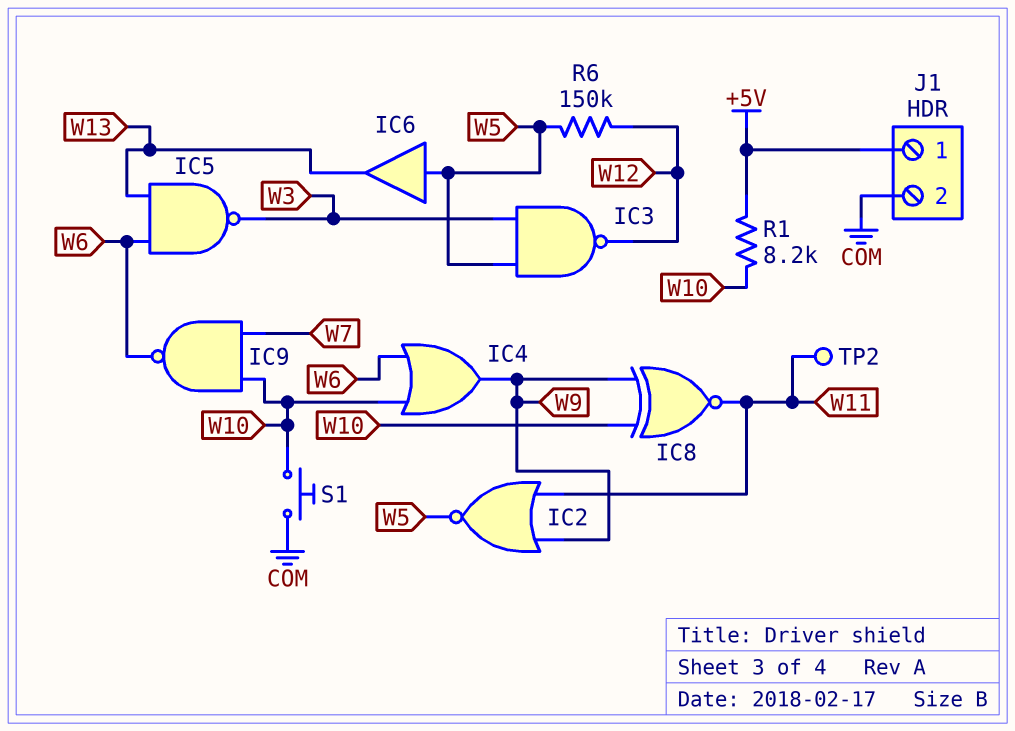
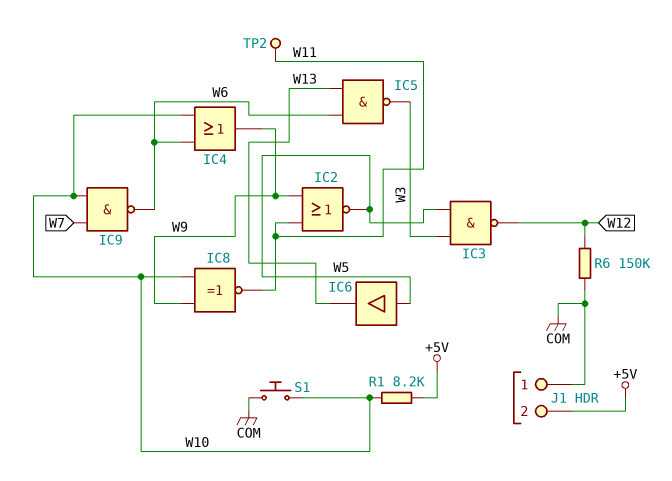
J1 pin 1: +5V -> COM
J1 pin 2: COM -> +5V
R6: 150k (W5, W12) -> 150k (COM, W12)

